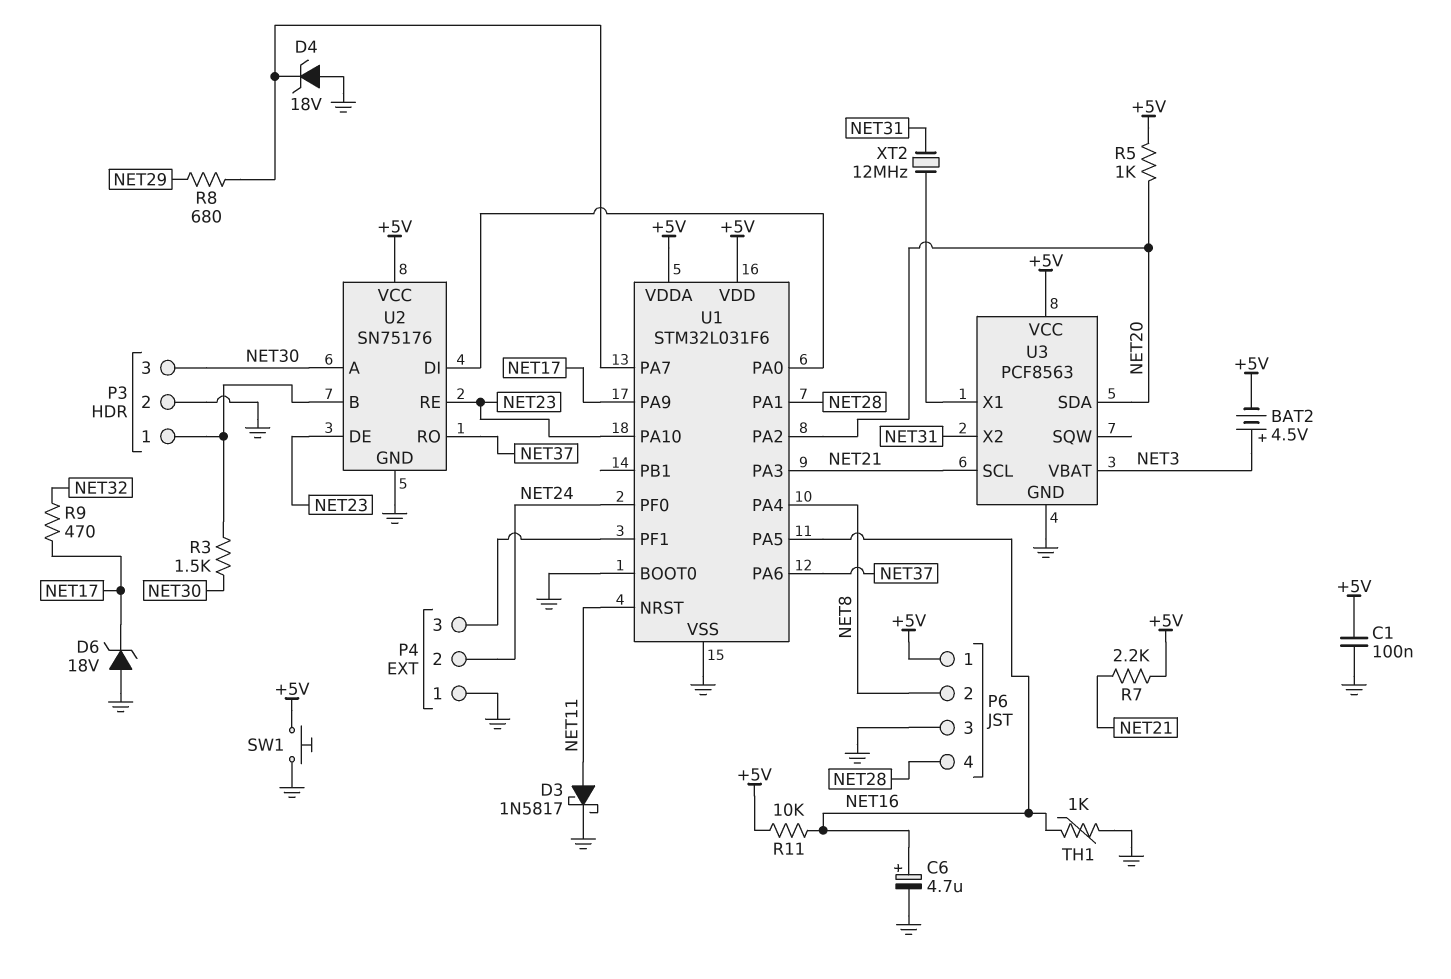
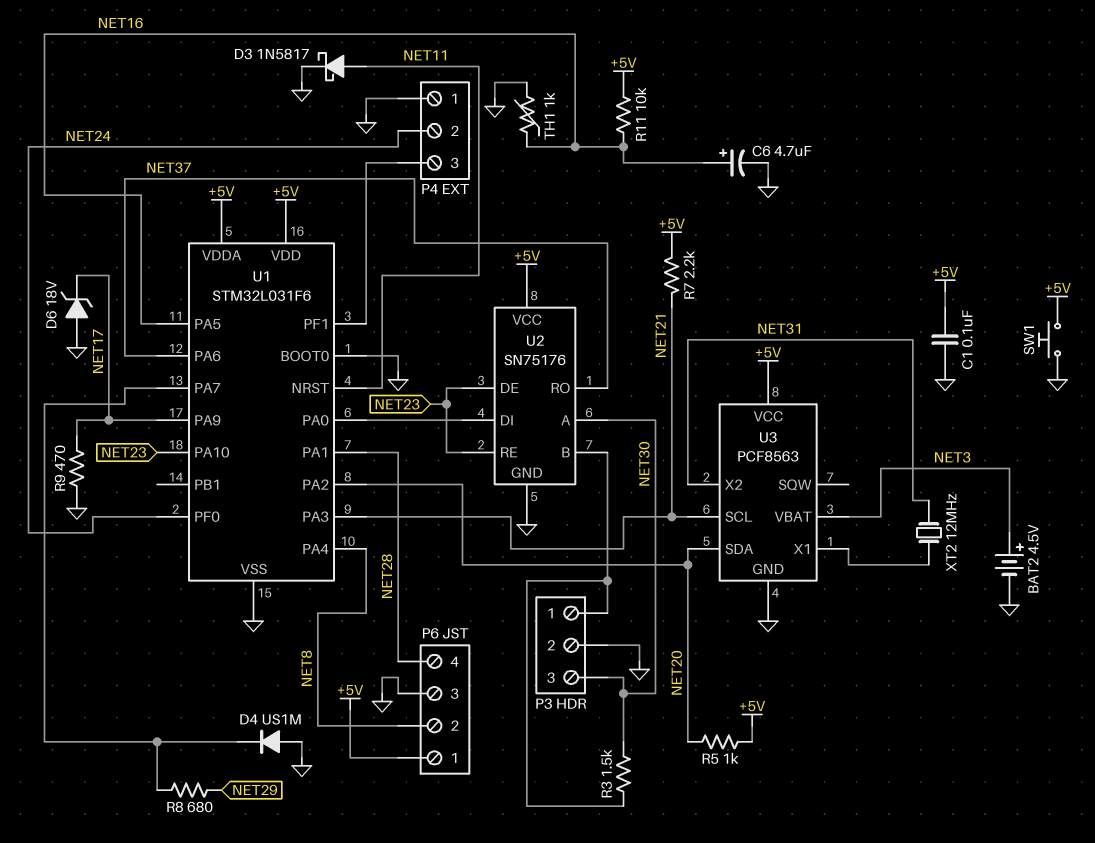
BAT2: 4.5V (plus NET3, minus +5V) -> 4.5V (plus NET3, minus GND)
D4: zener 18V (A GND, K U1/PA7) -> diode US1M (A GND, K U1/PA7)
R9: 470 (NET17, NET32) -> 470 (GND, NET17)

